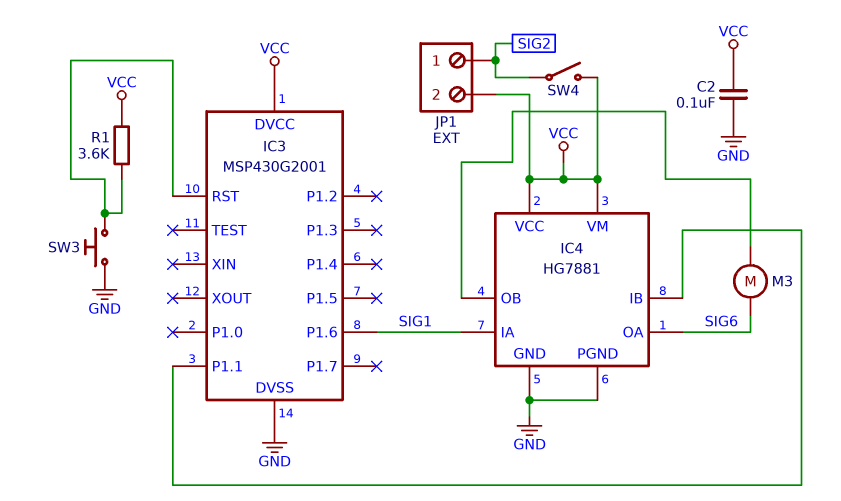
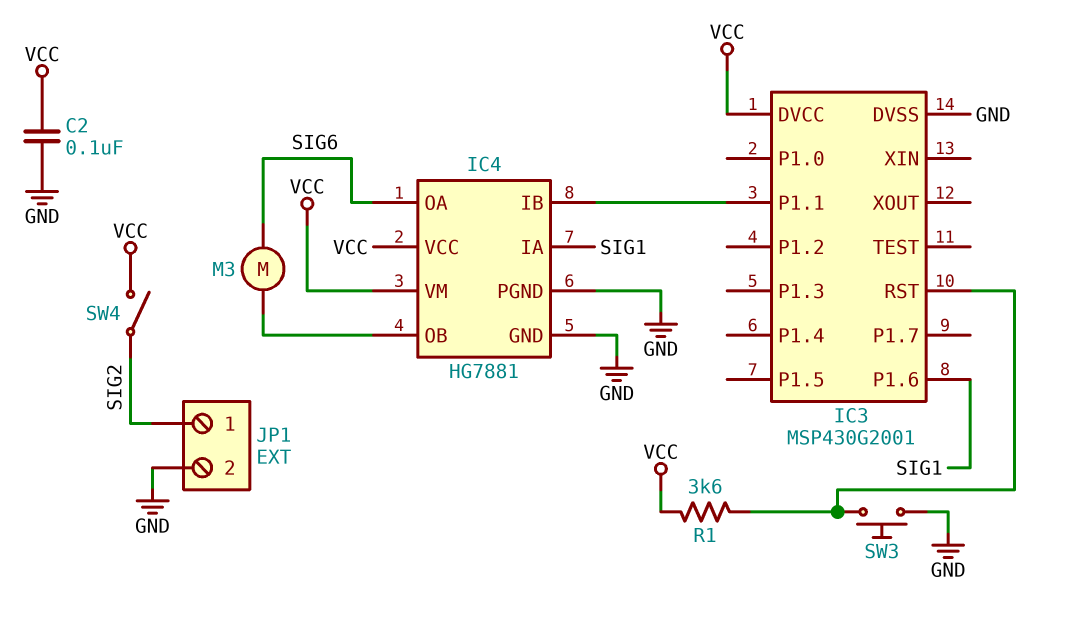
JP1 pin 2: VCC -> GND

